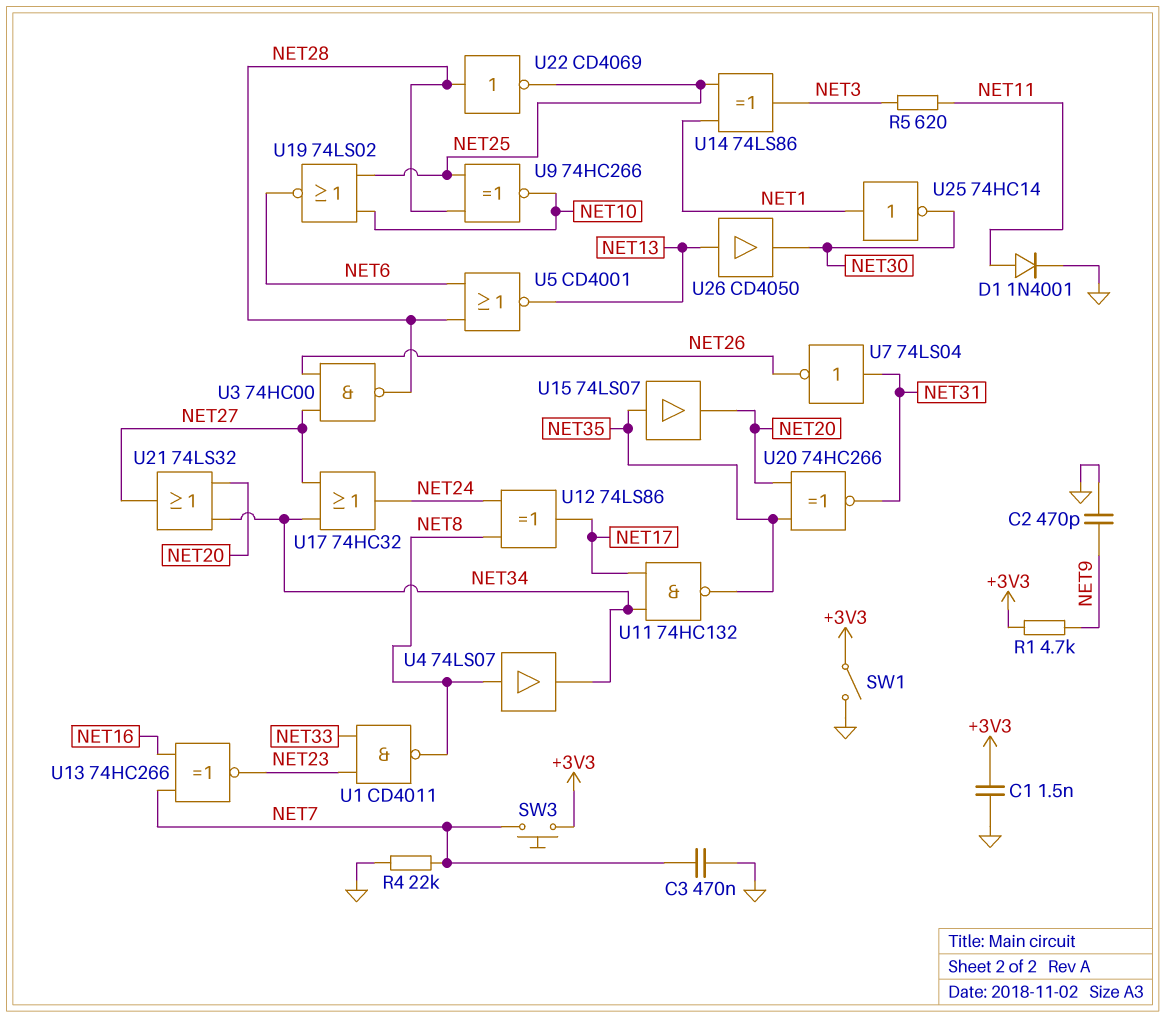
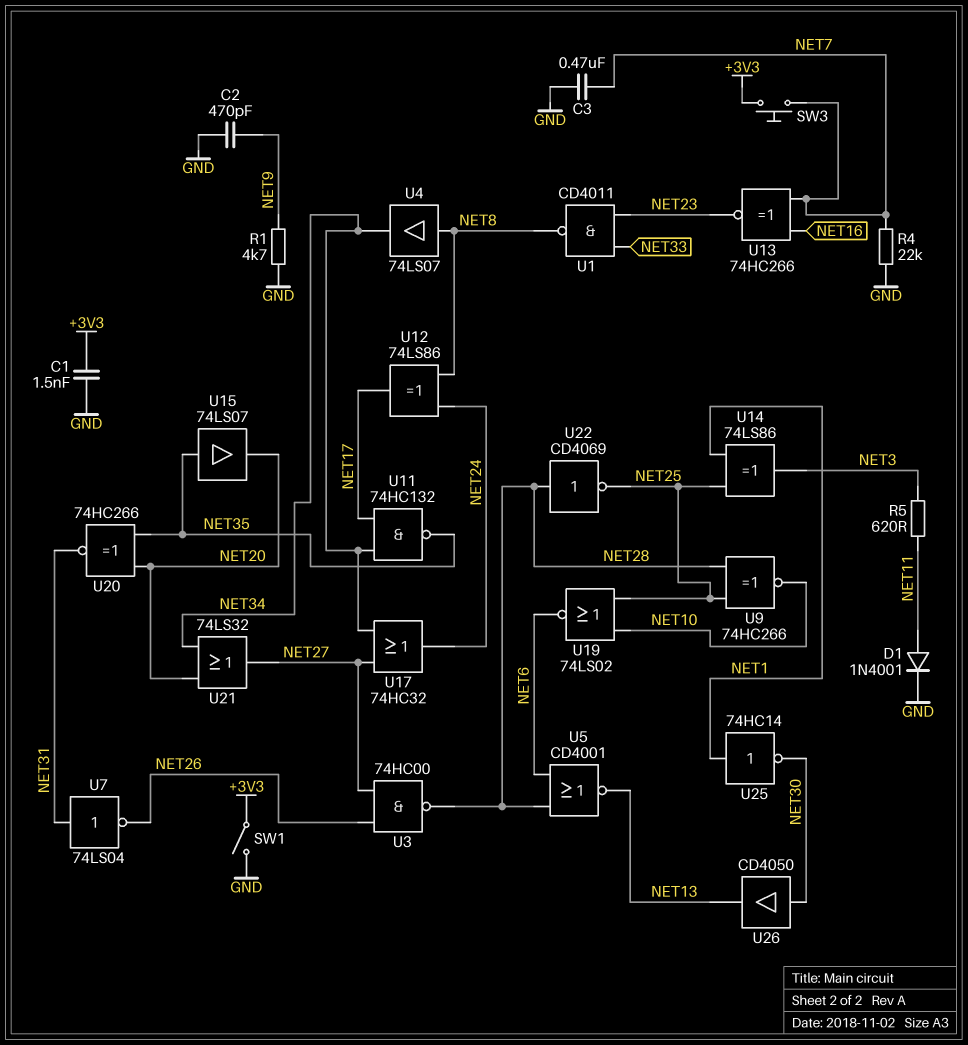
R1: 4.7k (+3V3, NET9) -> 4.7k (GND, NET9)
U26: buffer CD4050 (in NET13, out NET30) -> buffer CD4050 (in NET30, out NET13)

